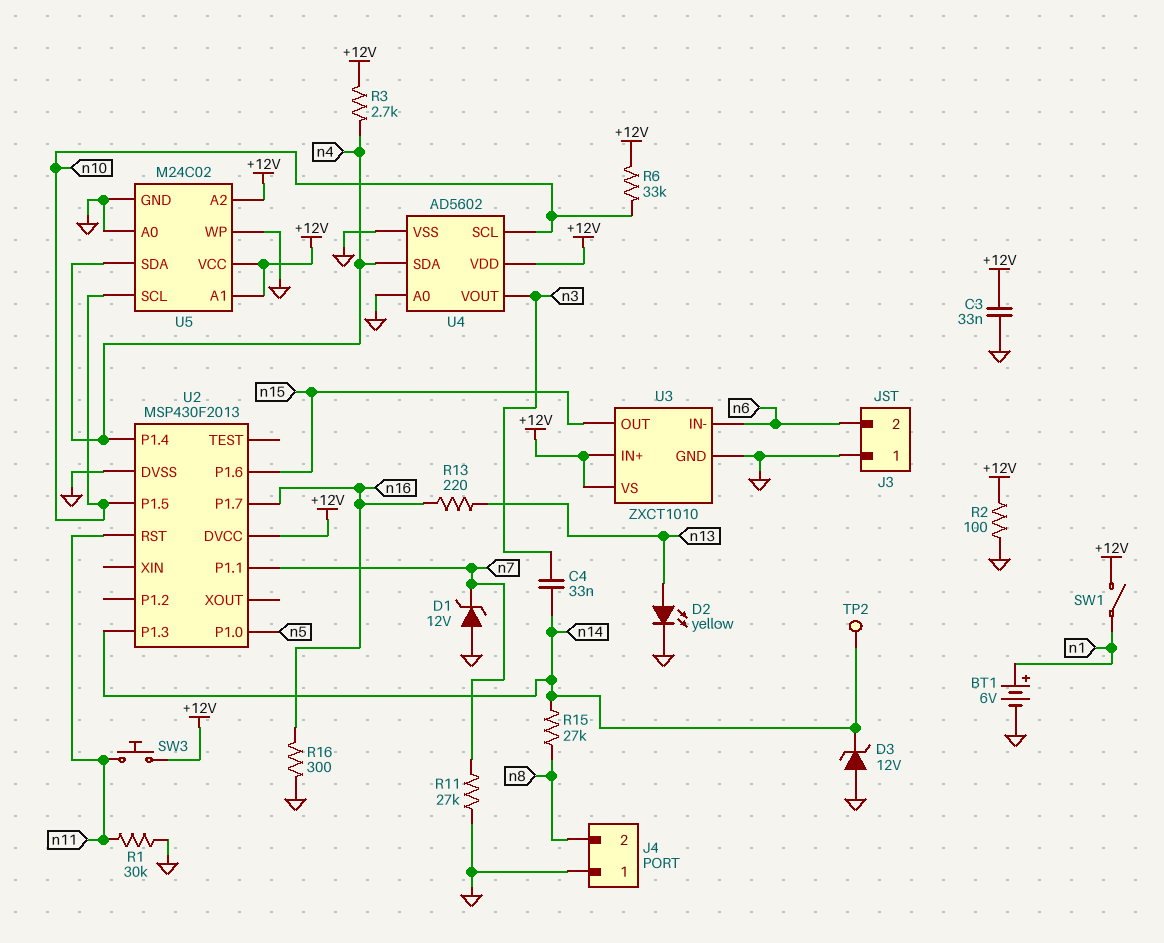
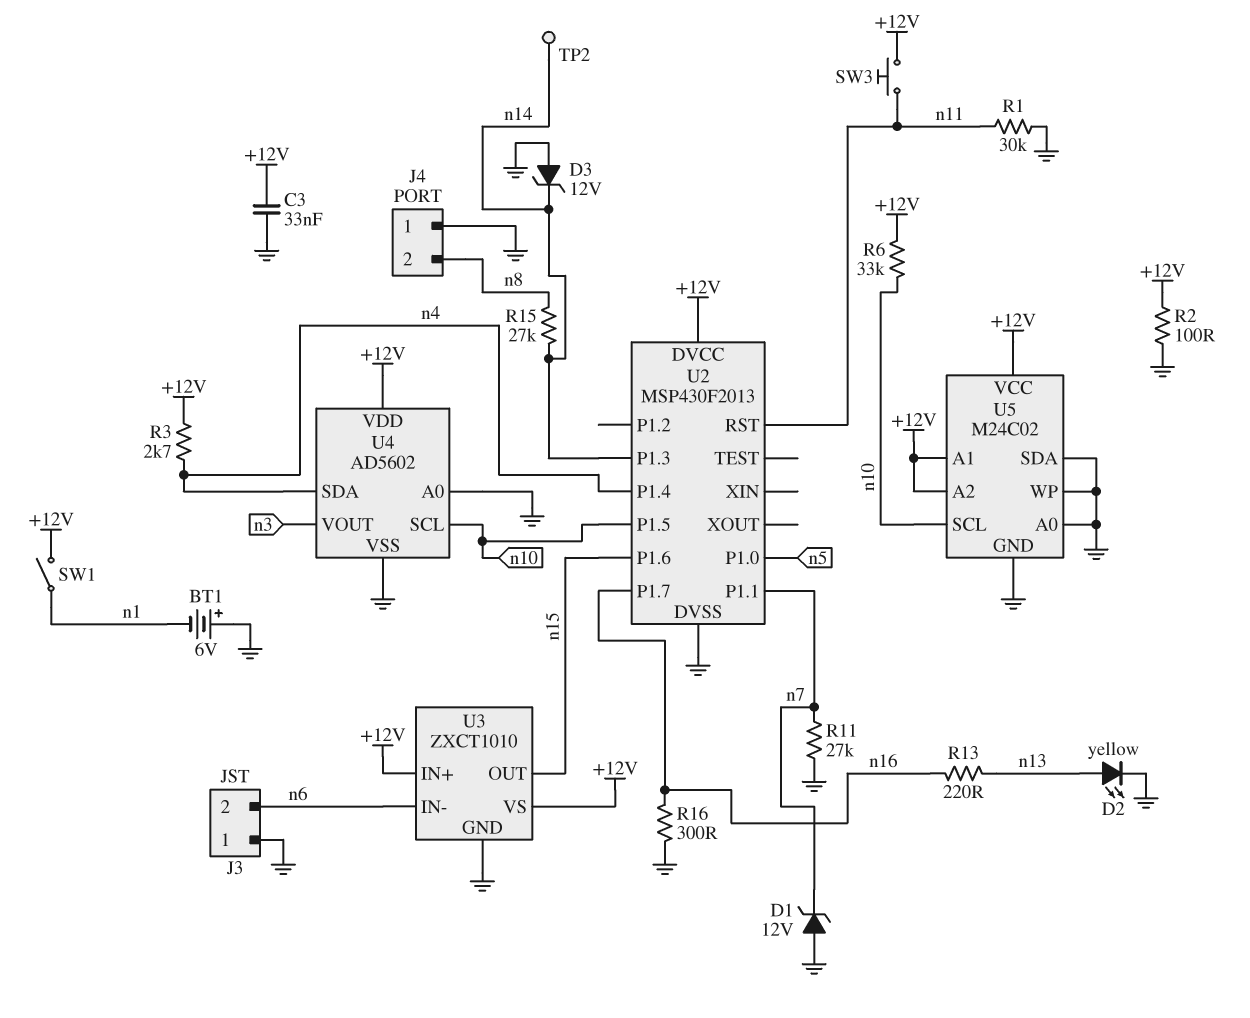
BT1: 6V (plus n1, minus GND) -> 6V (plus GND, minus n1)
C4: 33nF (n3, n14) -> none
U5 pin SDA: n4 -> GND

